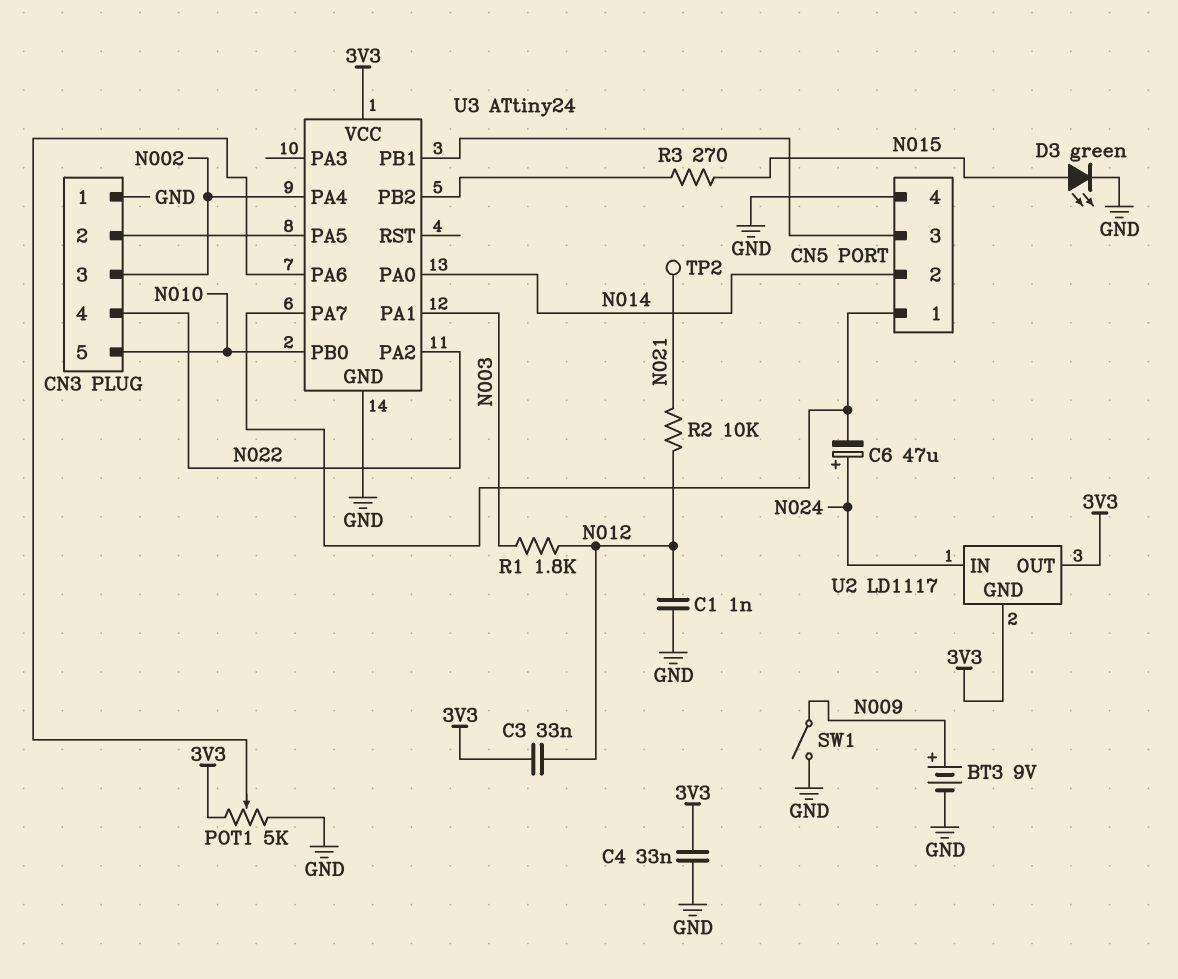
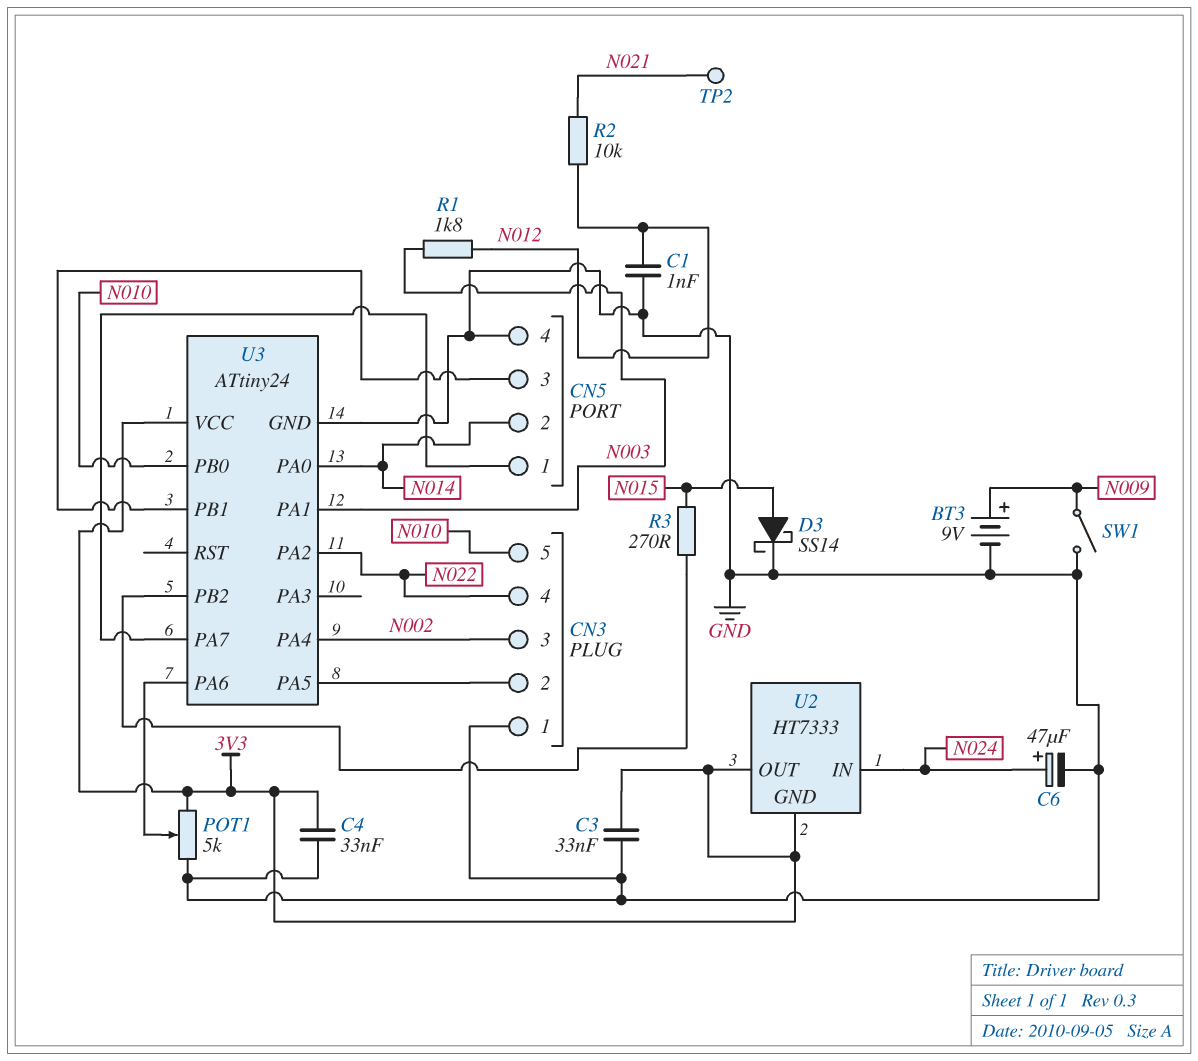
C3: 33nF (3V3, N012) -> 33nF (3V3, GND)
C6: 47uF (plus N024, minus CN5/1) -> 47uF (plus N024, minus GND)
D3: LED green (A N015, K GND) -> schottky SS14 (A N015, K GND)
U2: LD1117 -> HT7333

